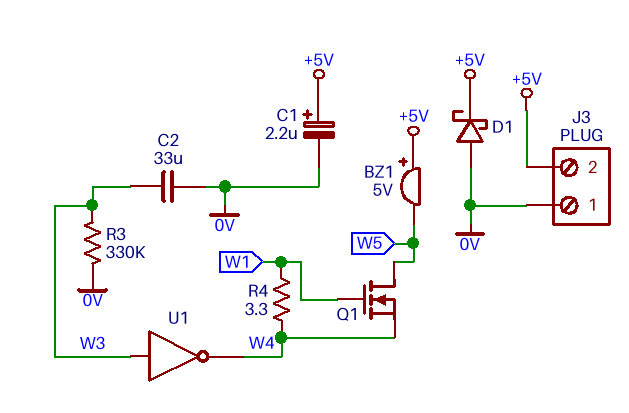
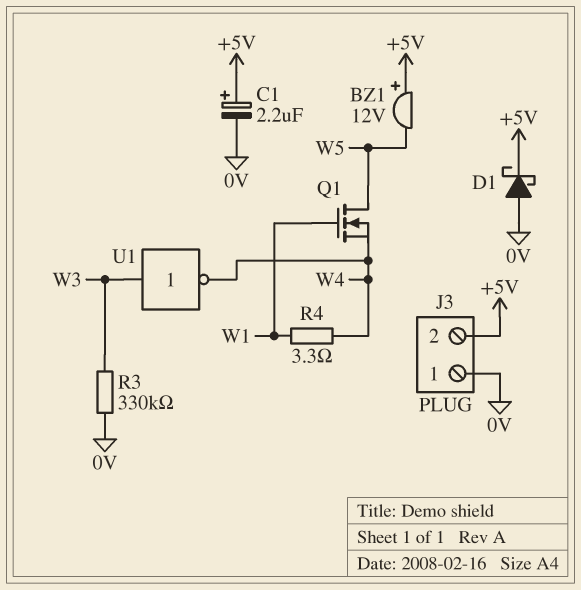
BZ1: buzzer 5V (plus +5V, minus W5) -> buzzer 12V (plus +5V, minus W5)
C2: 33uF (0V, W3) -> none

